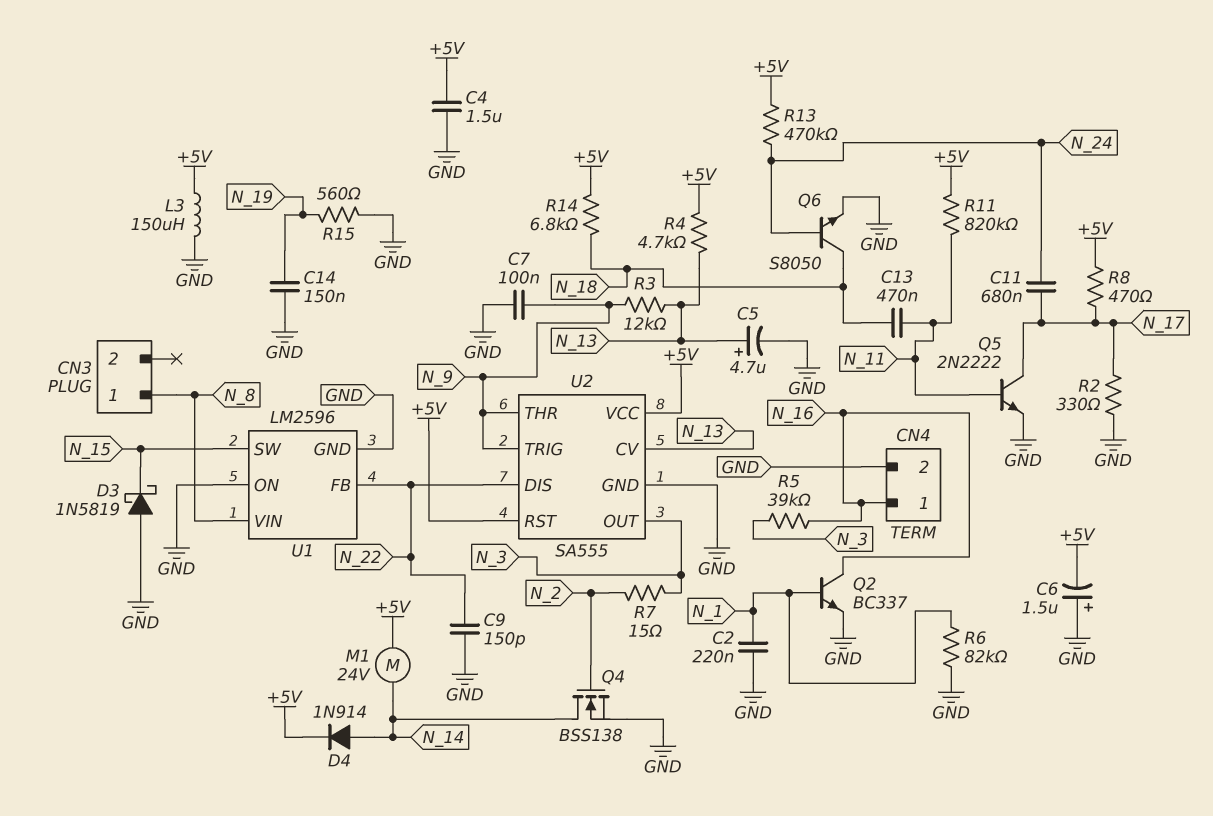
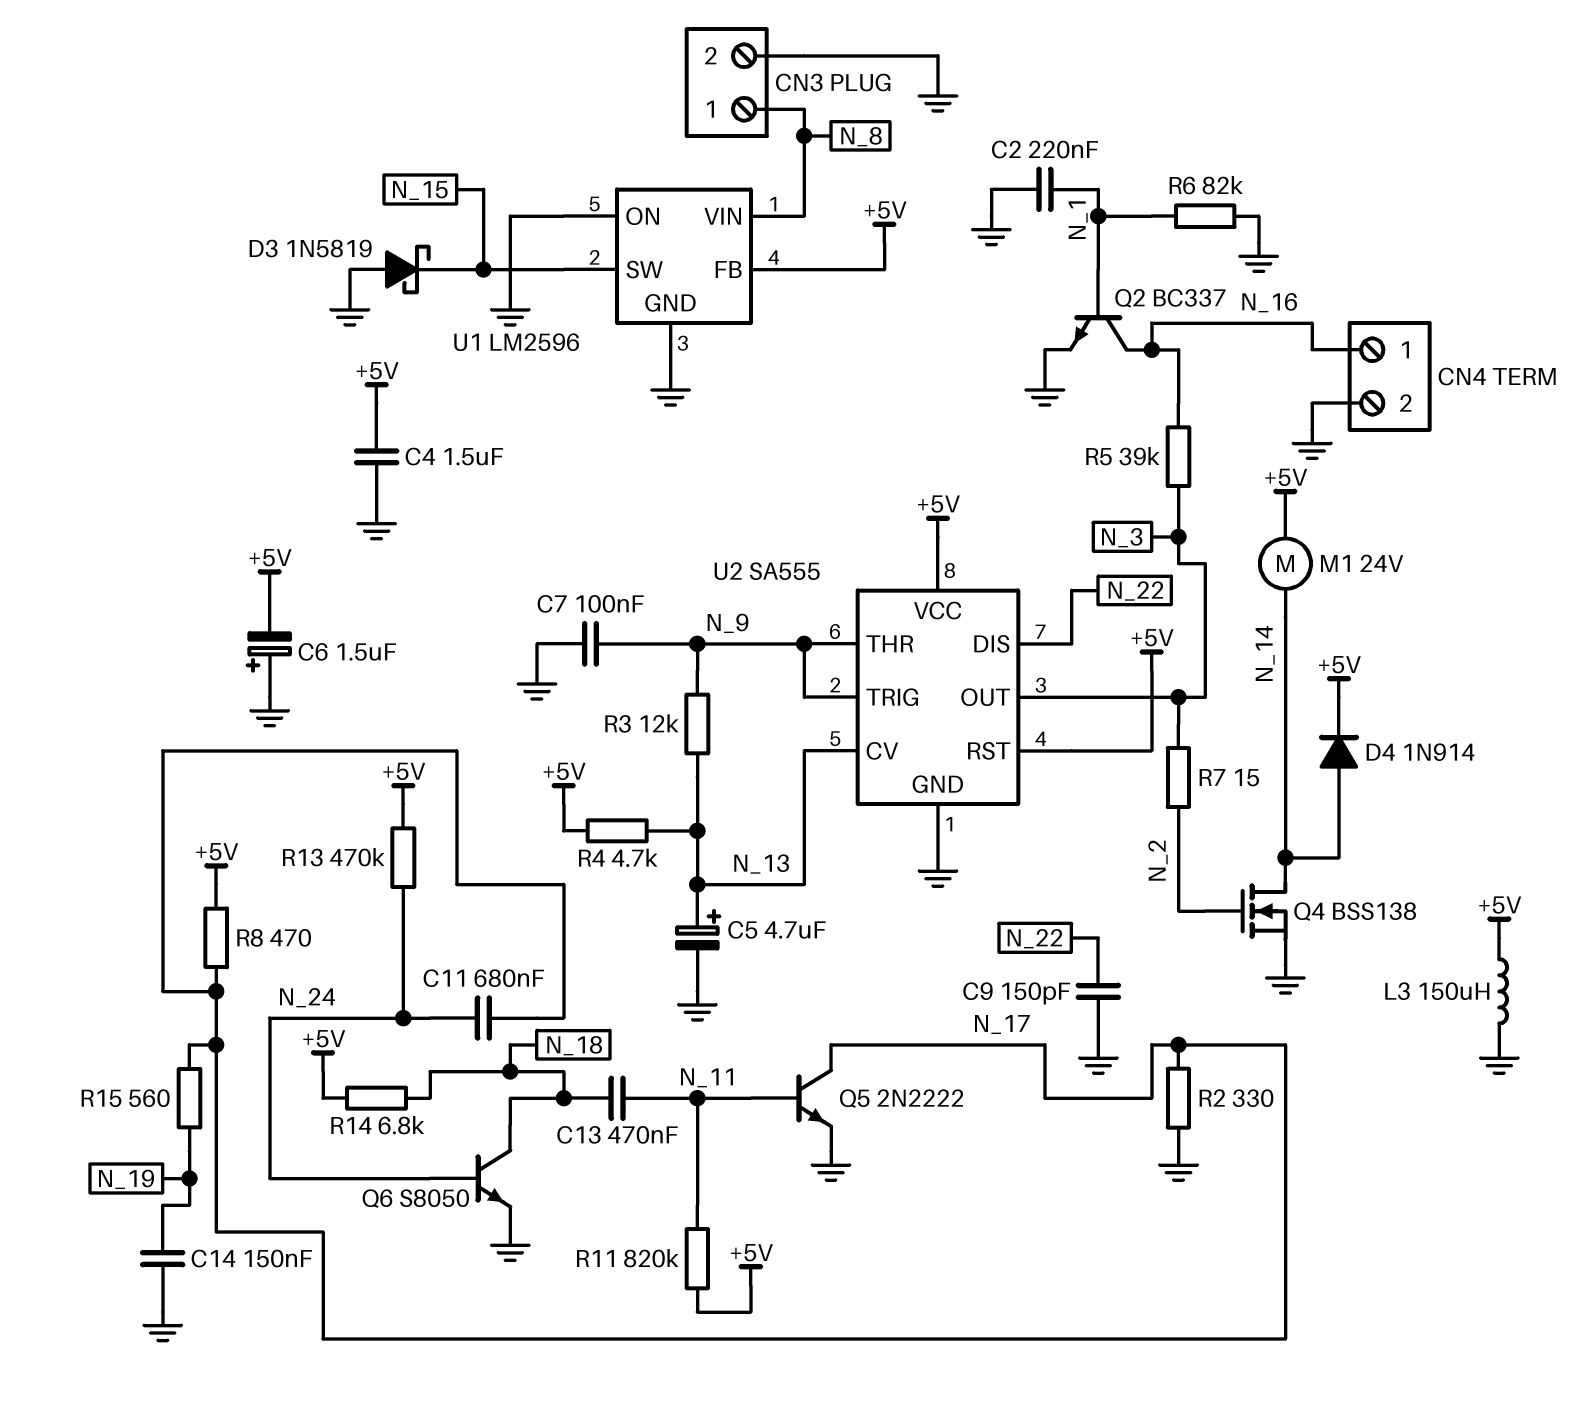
CN3 pin 2: none -> GND
R15: 560 (GND, N_19) -> 560 (N_17, N_19)
U1 pin FB: N_22 -> +5V

